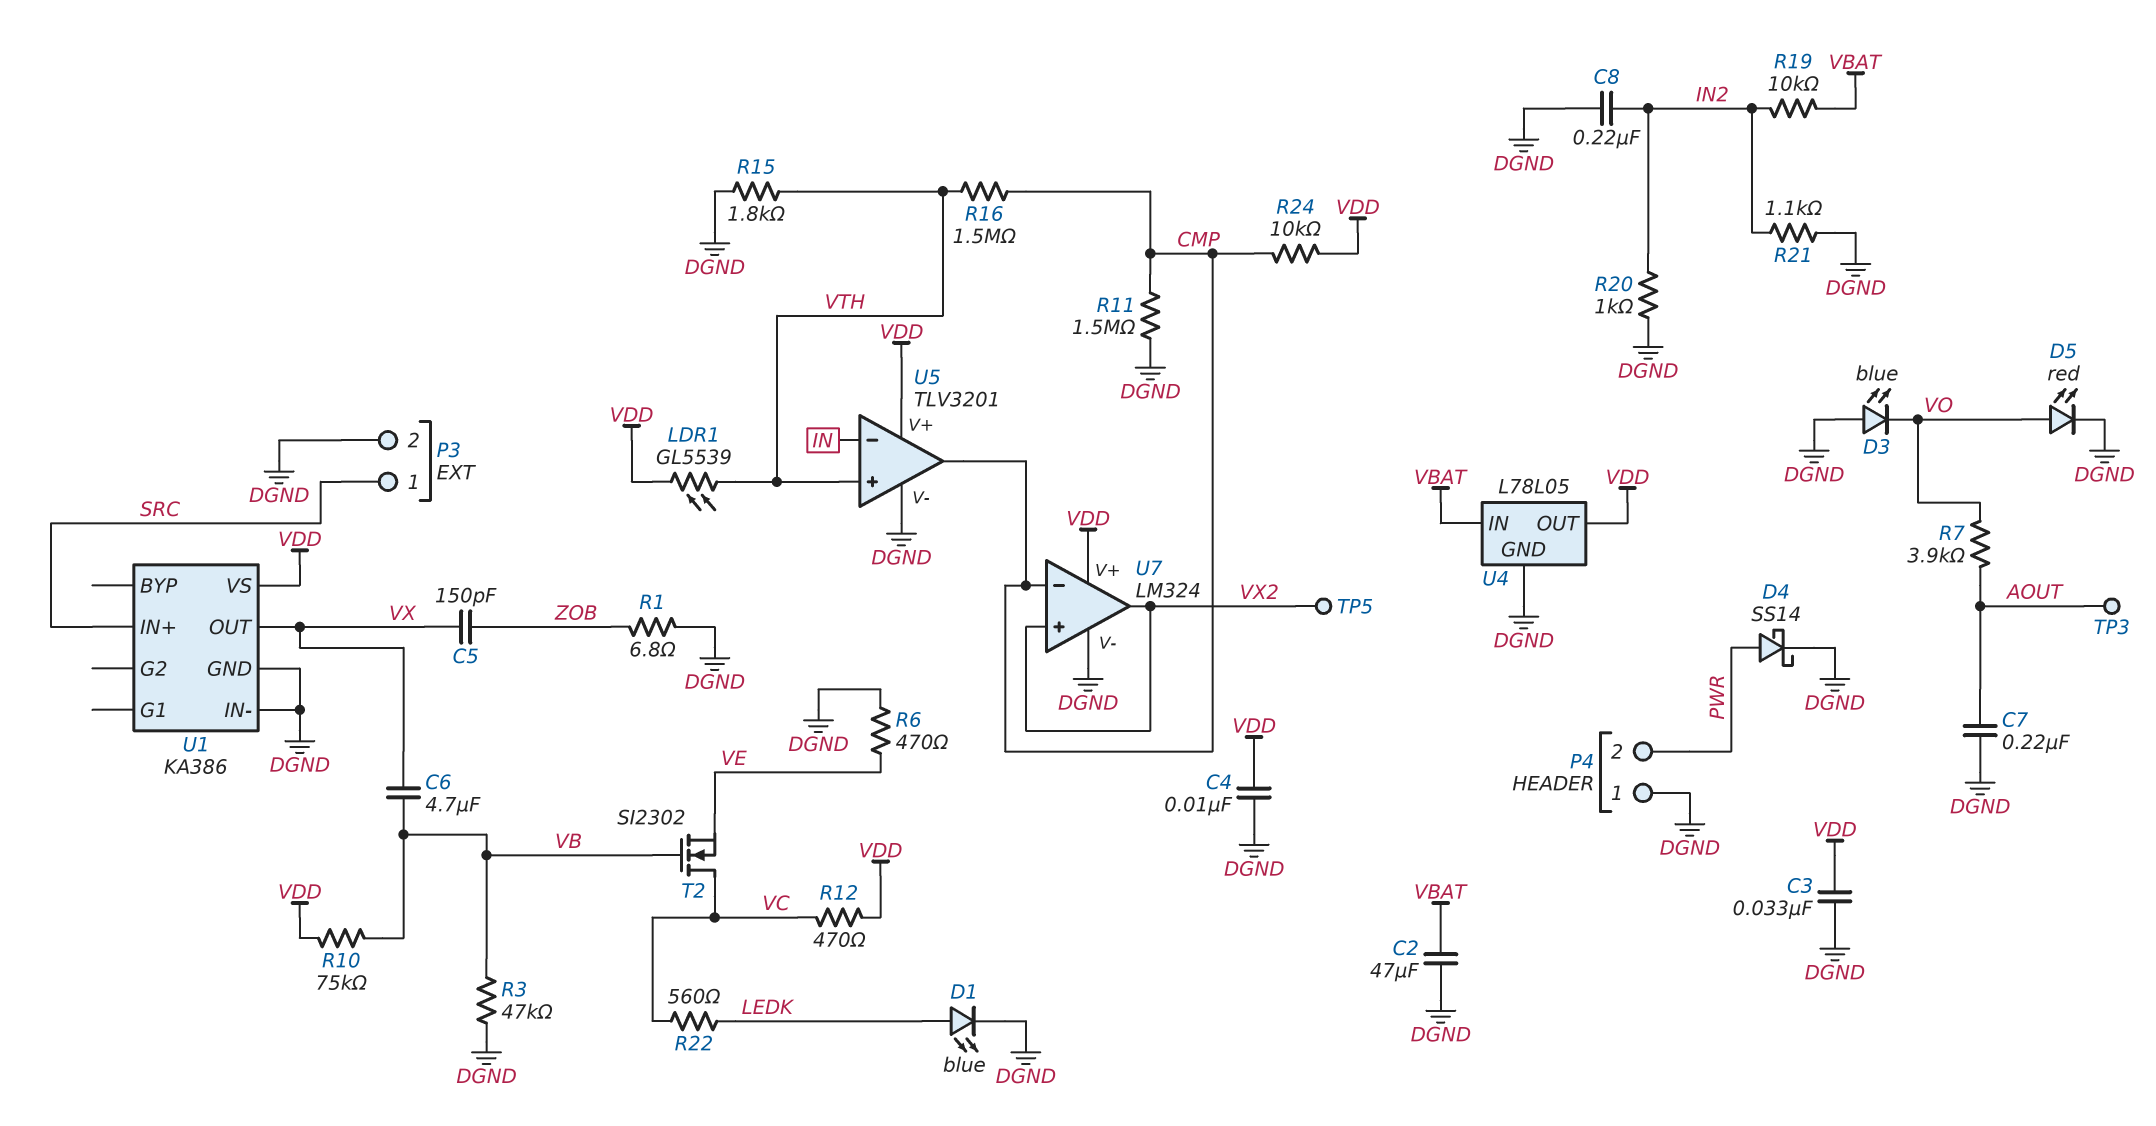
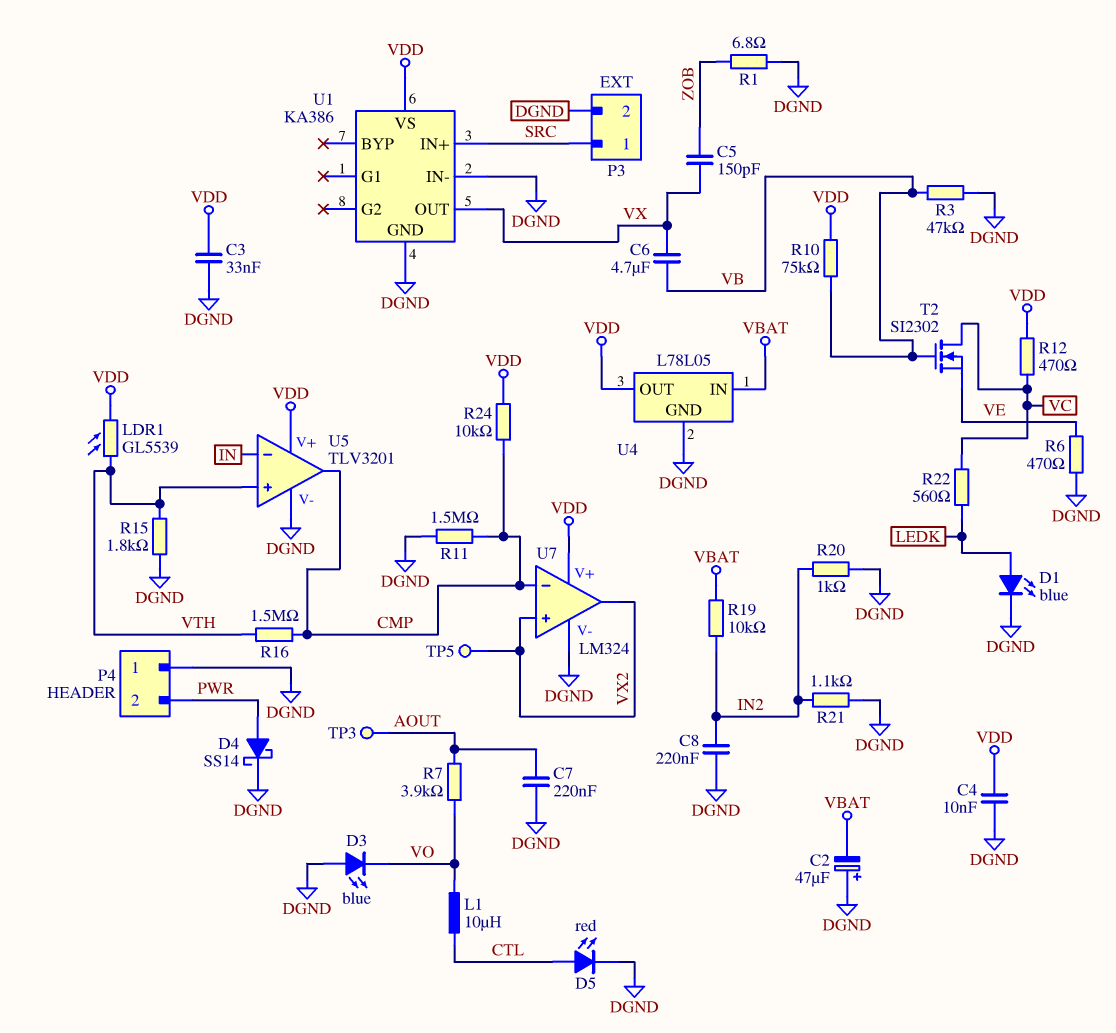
C2: 47uF (DGND, VBAT) -> 47uF (plus DGND, minus VBAT)
D5: LED red (A VO, K DGND) -> LED red (A CTL, K DGND)
L1: none -> 10uH (CTL, VO)

